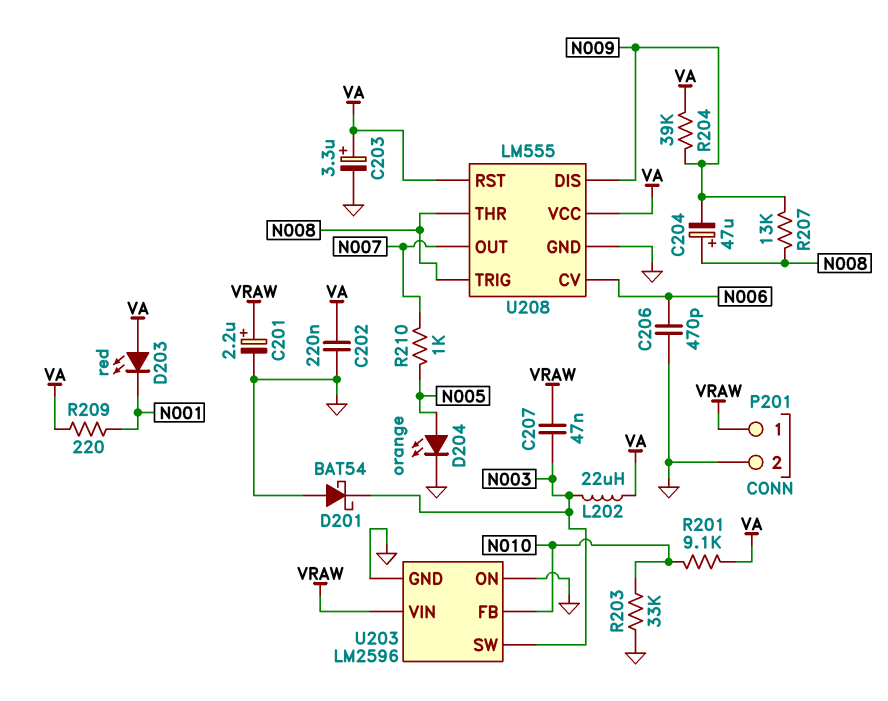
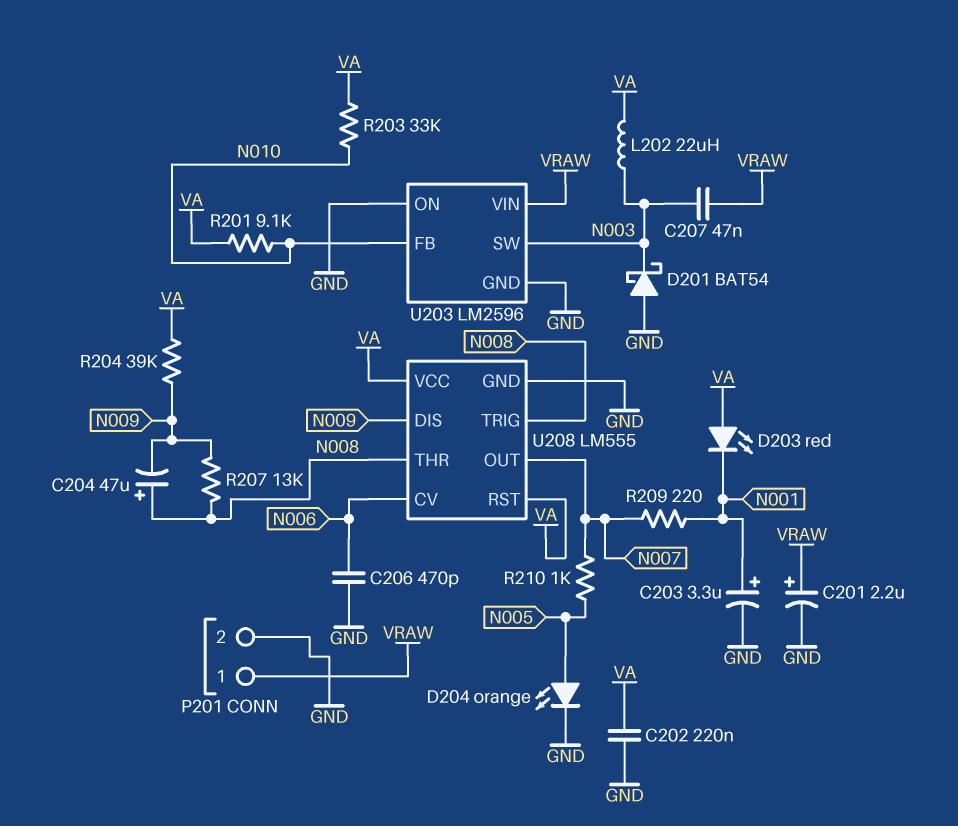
C203: 3.3uF (plus VA, minus GND) -> 3.3uF (plus N001, minus GND)
R203: 33k (GND, N010) -> 33k (N010, VA)
R209: 220 (N001, VA) -> 220 (N001, N007)

